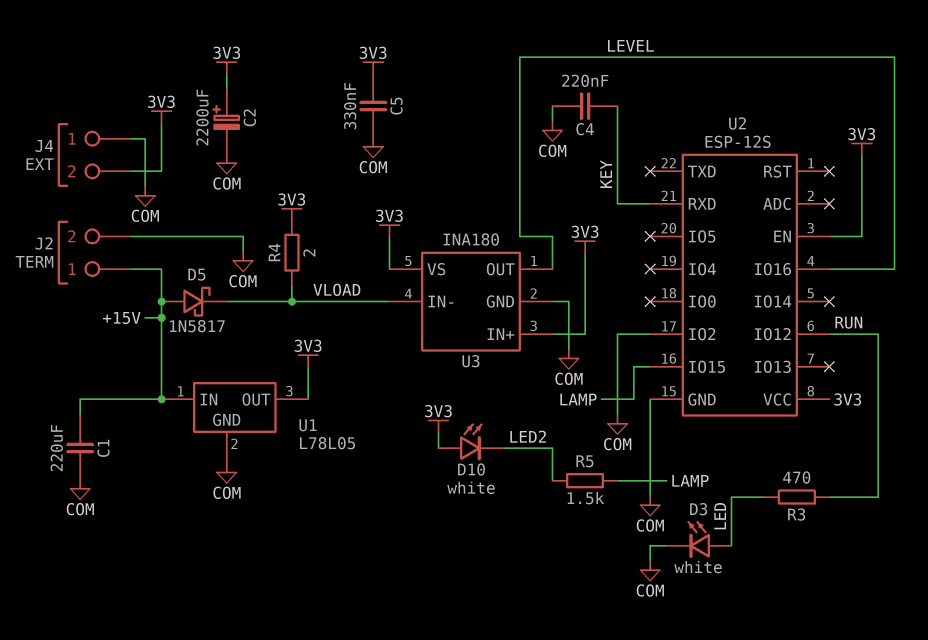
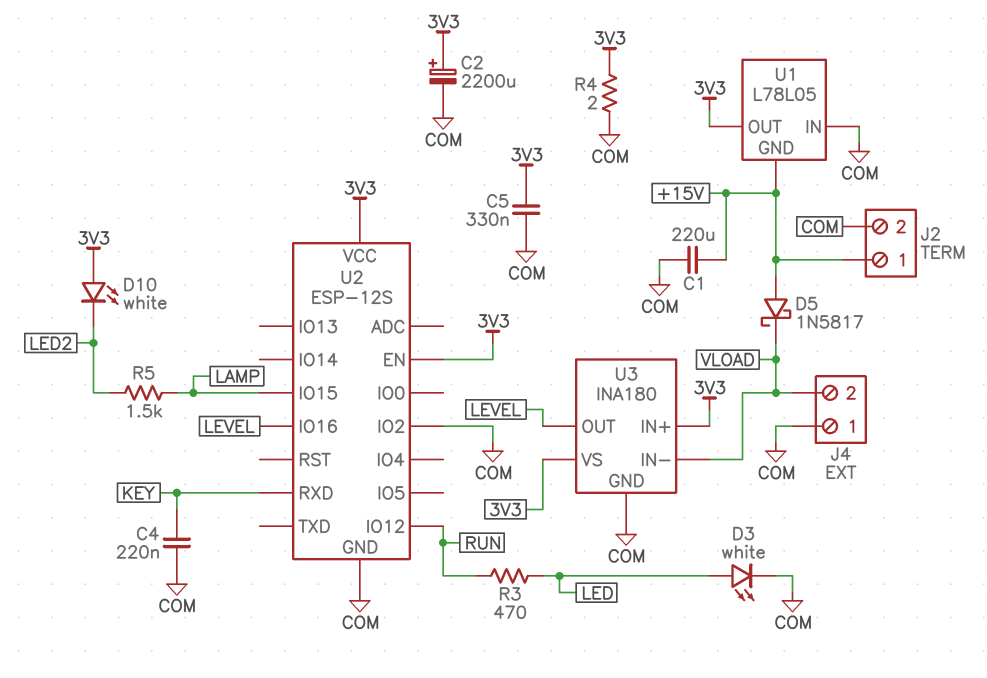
J4 pin 2: 3V3 -> VLOAD
R4: 2 (3V3, VLOAD) -> 2 (3V3, COM)
U1 pin GND: COM -> +15V
U1 pin IN: +15V -> COM

